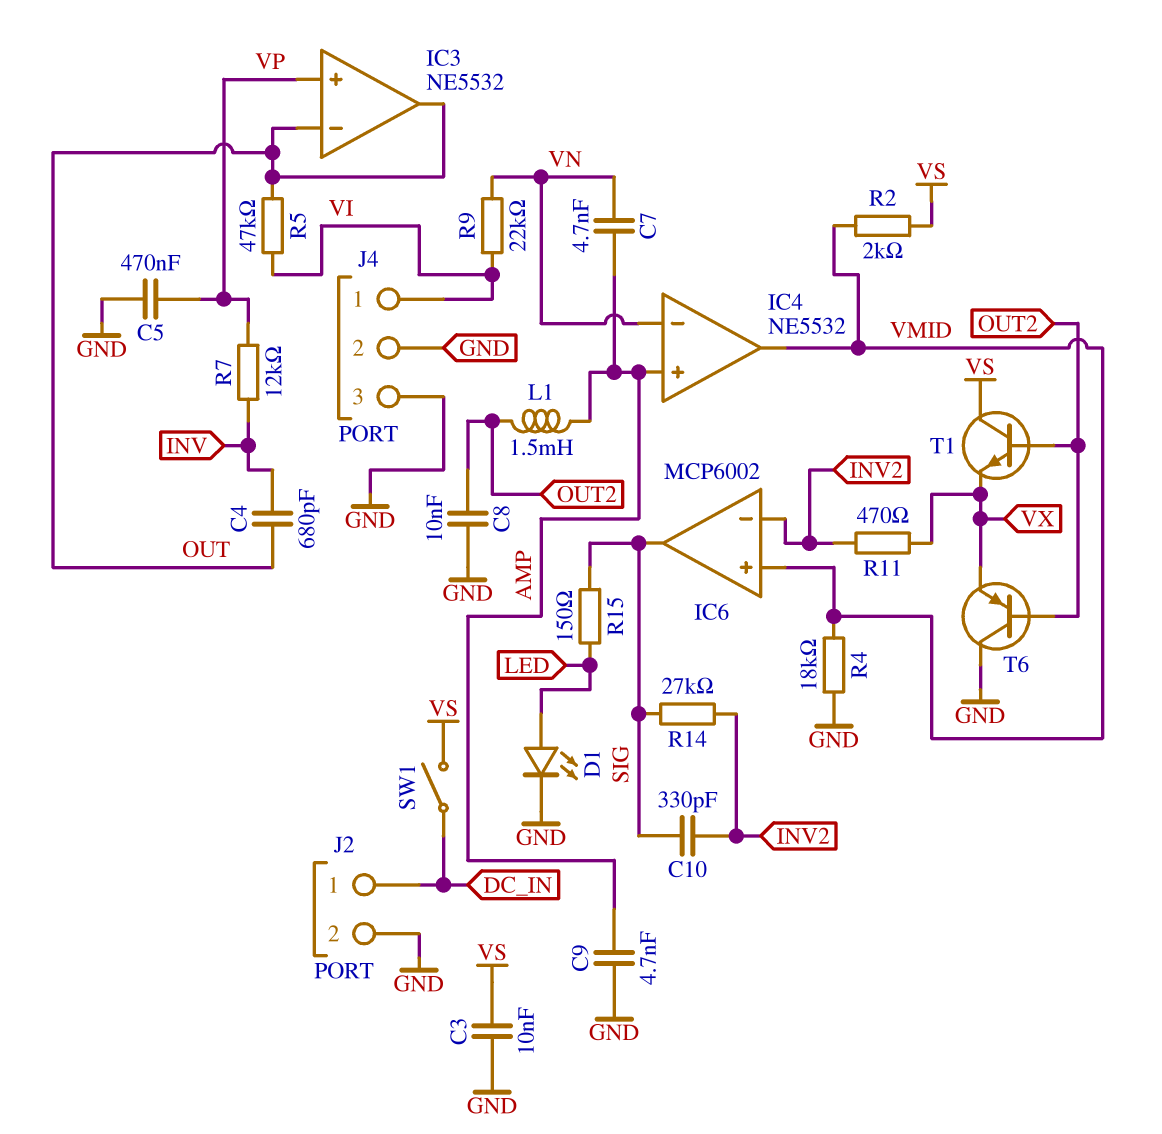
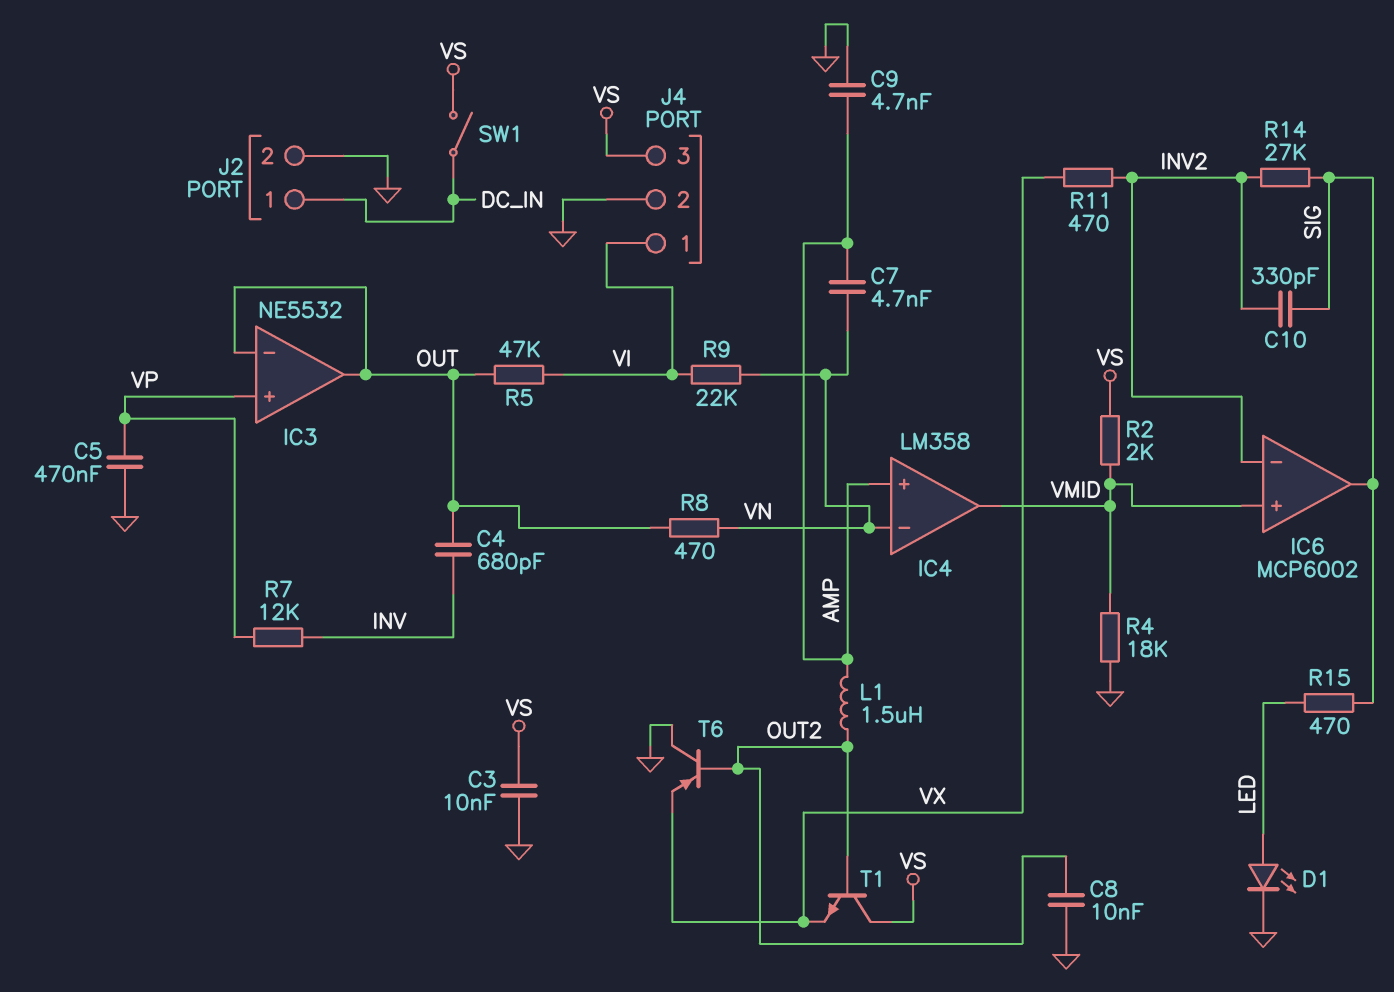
IC4: NE5532 -> LM358
J4 pin 3: GND -> VS
L1: 1.5mH (AMP, OUT2) -> 1.5uH (AMP, OUT2)
R8: none -> 470 (OUT, VN)
R15: 150 (LED, SIG) -> 470 (LED, SIG)

